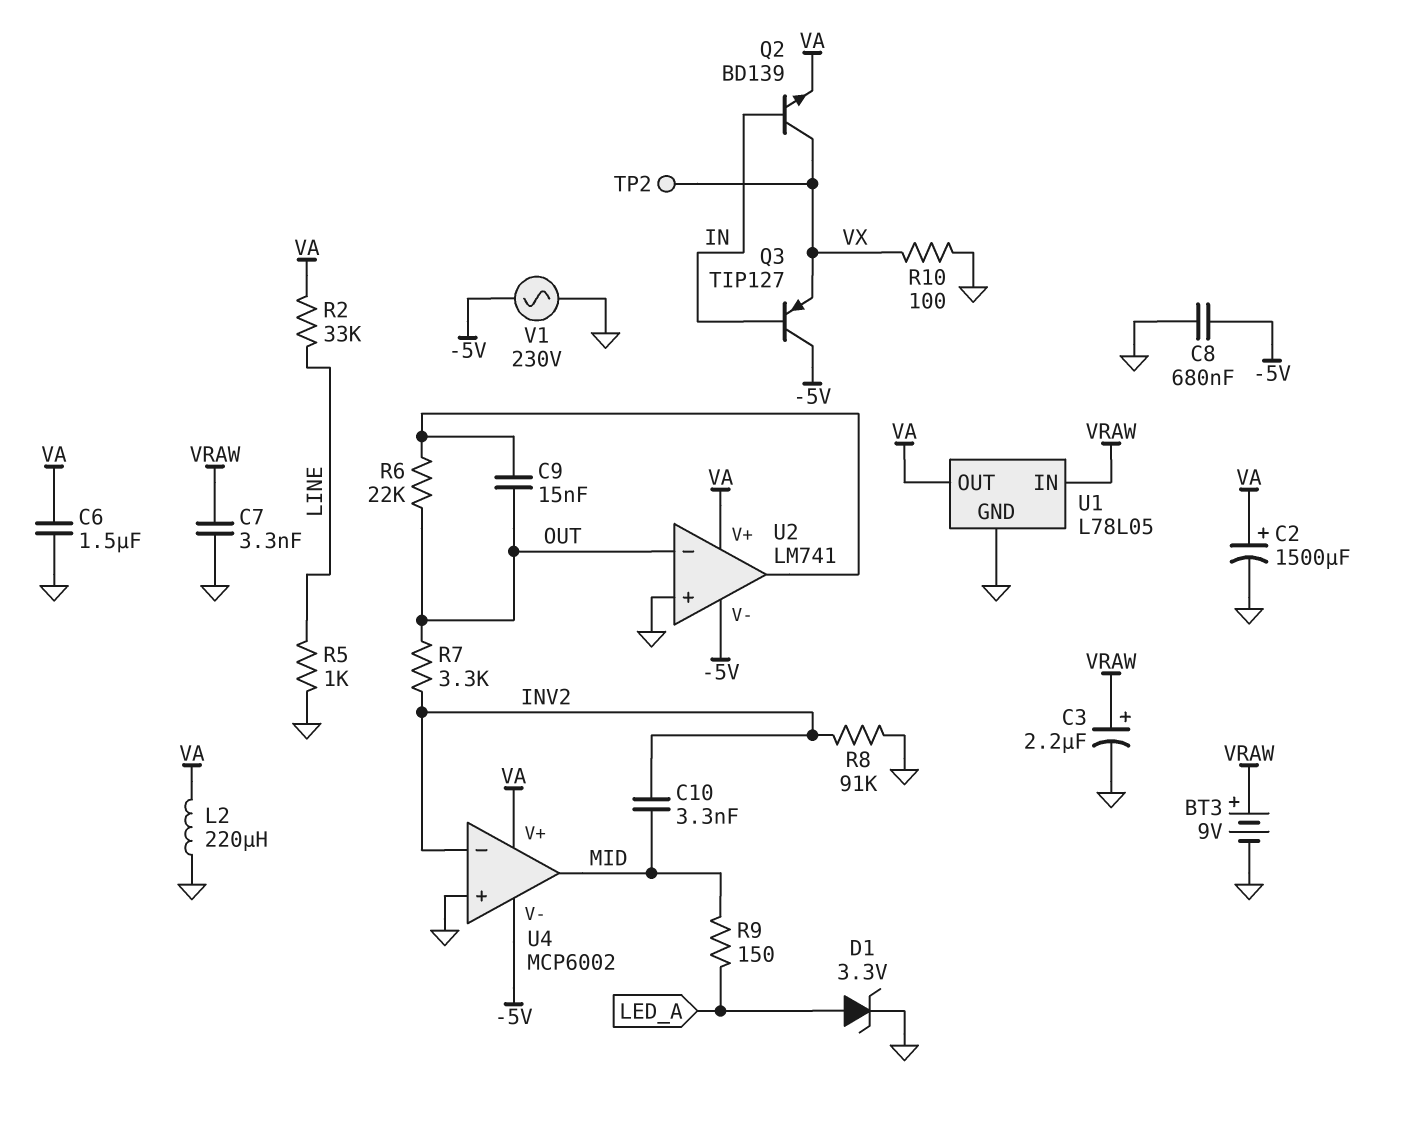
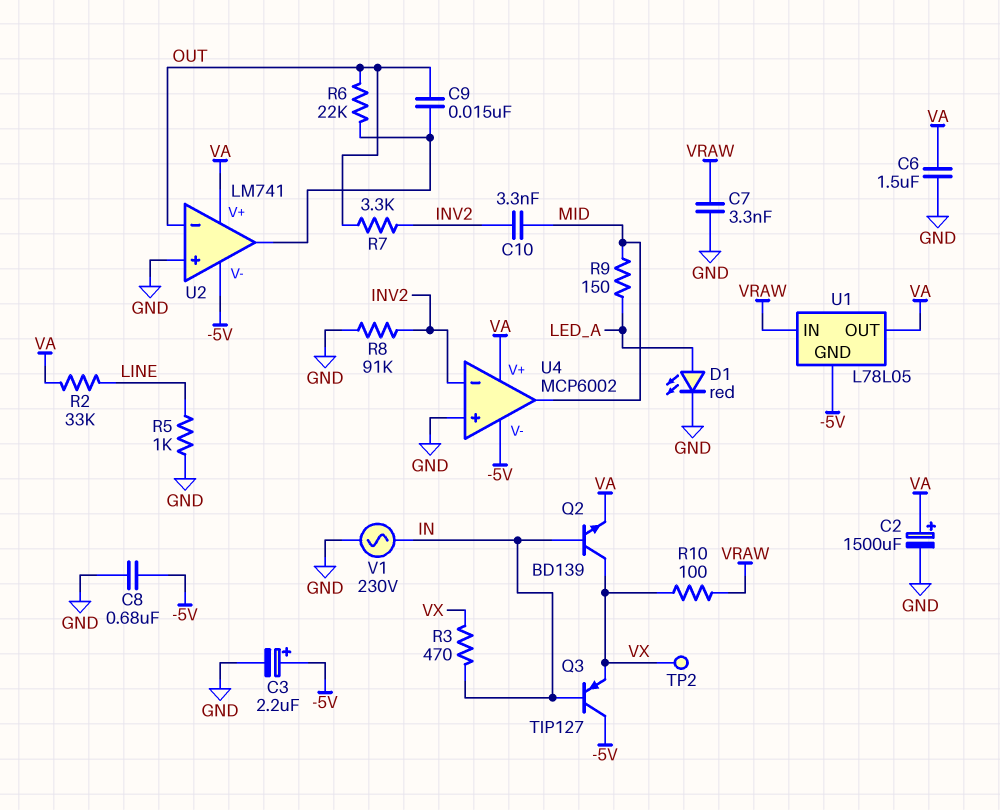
BT3: 9V (plus VRAW, minus GND) -> none
C3: 2.2uF (plus VRAW, minus GND) -> 2.2uF (plus -5V, minus GND)
D1: zener 3.3V (A LED_A, K GND) -> LED red (A LED_A, K GND)
L2: 220uH (GND, VA) -> none
R3: none -> 470 (IN, VX)
R10: 100 (GND, VX) -> 100 (VRAW, VX)
U1 pin GND: GND -> -5V
V1: AC 230V (-5V, GND) -> AC 230V (GND, IN)

